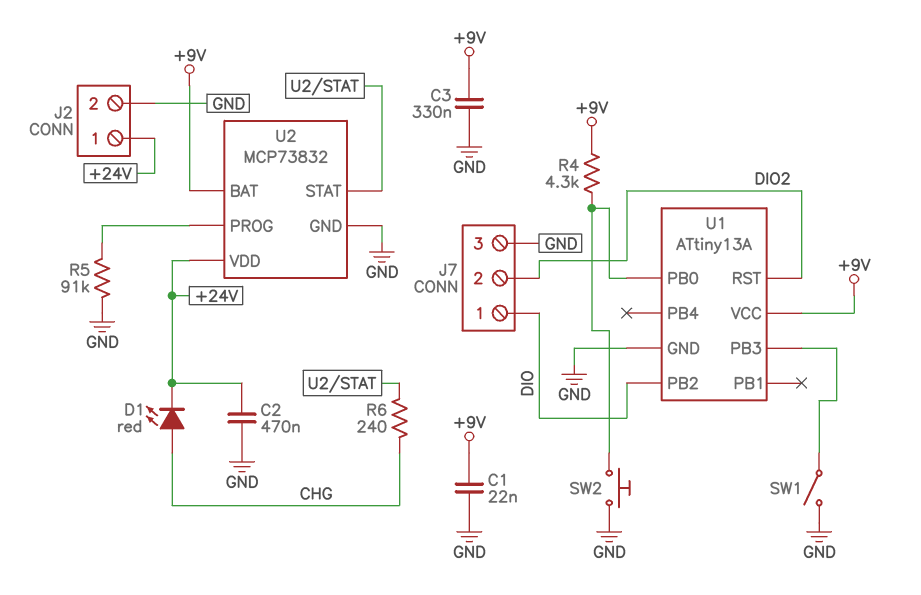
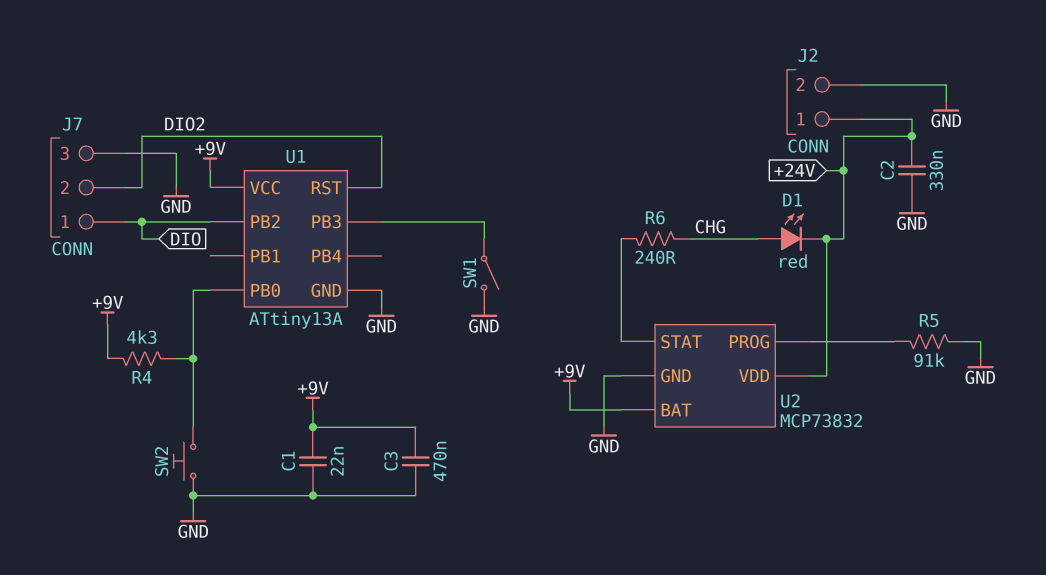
C2: 470nF (+24V, GND) -> 330nF (+24V, GND)
C3: 330nF (+9V, GND) -> 470nF (+9V, GND)

